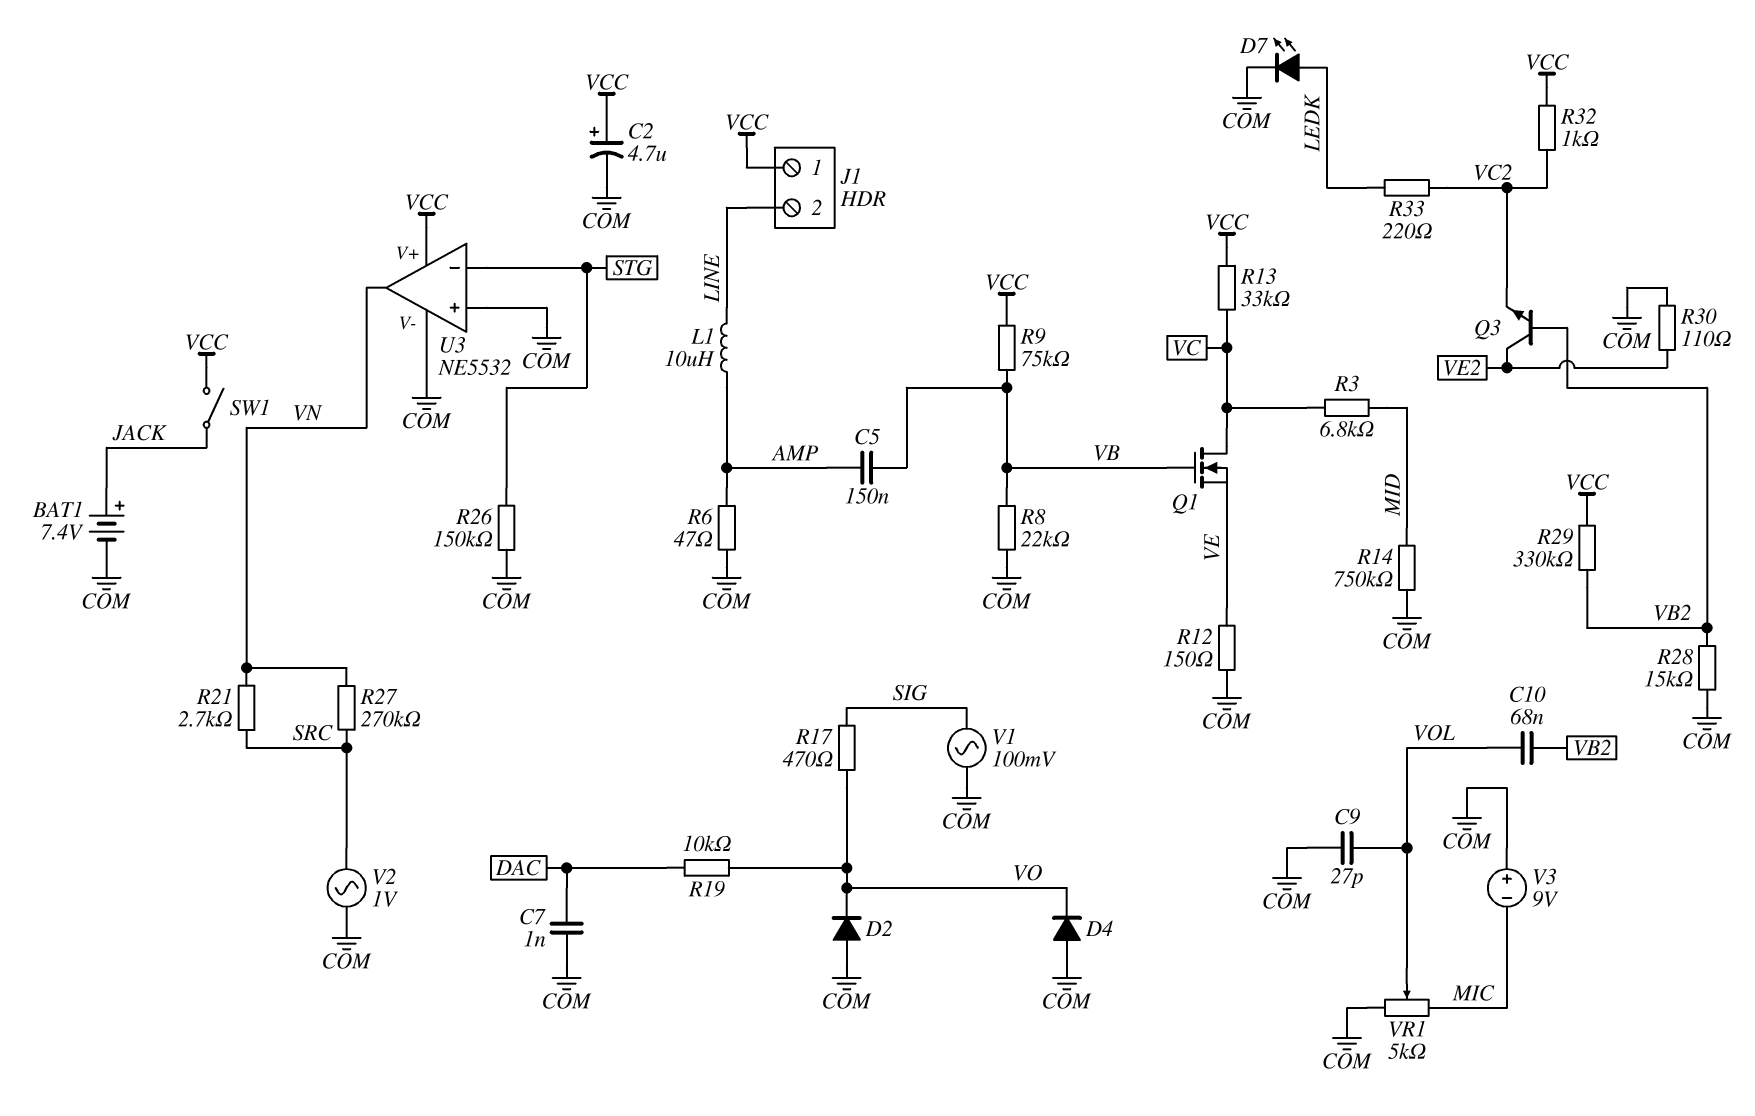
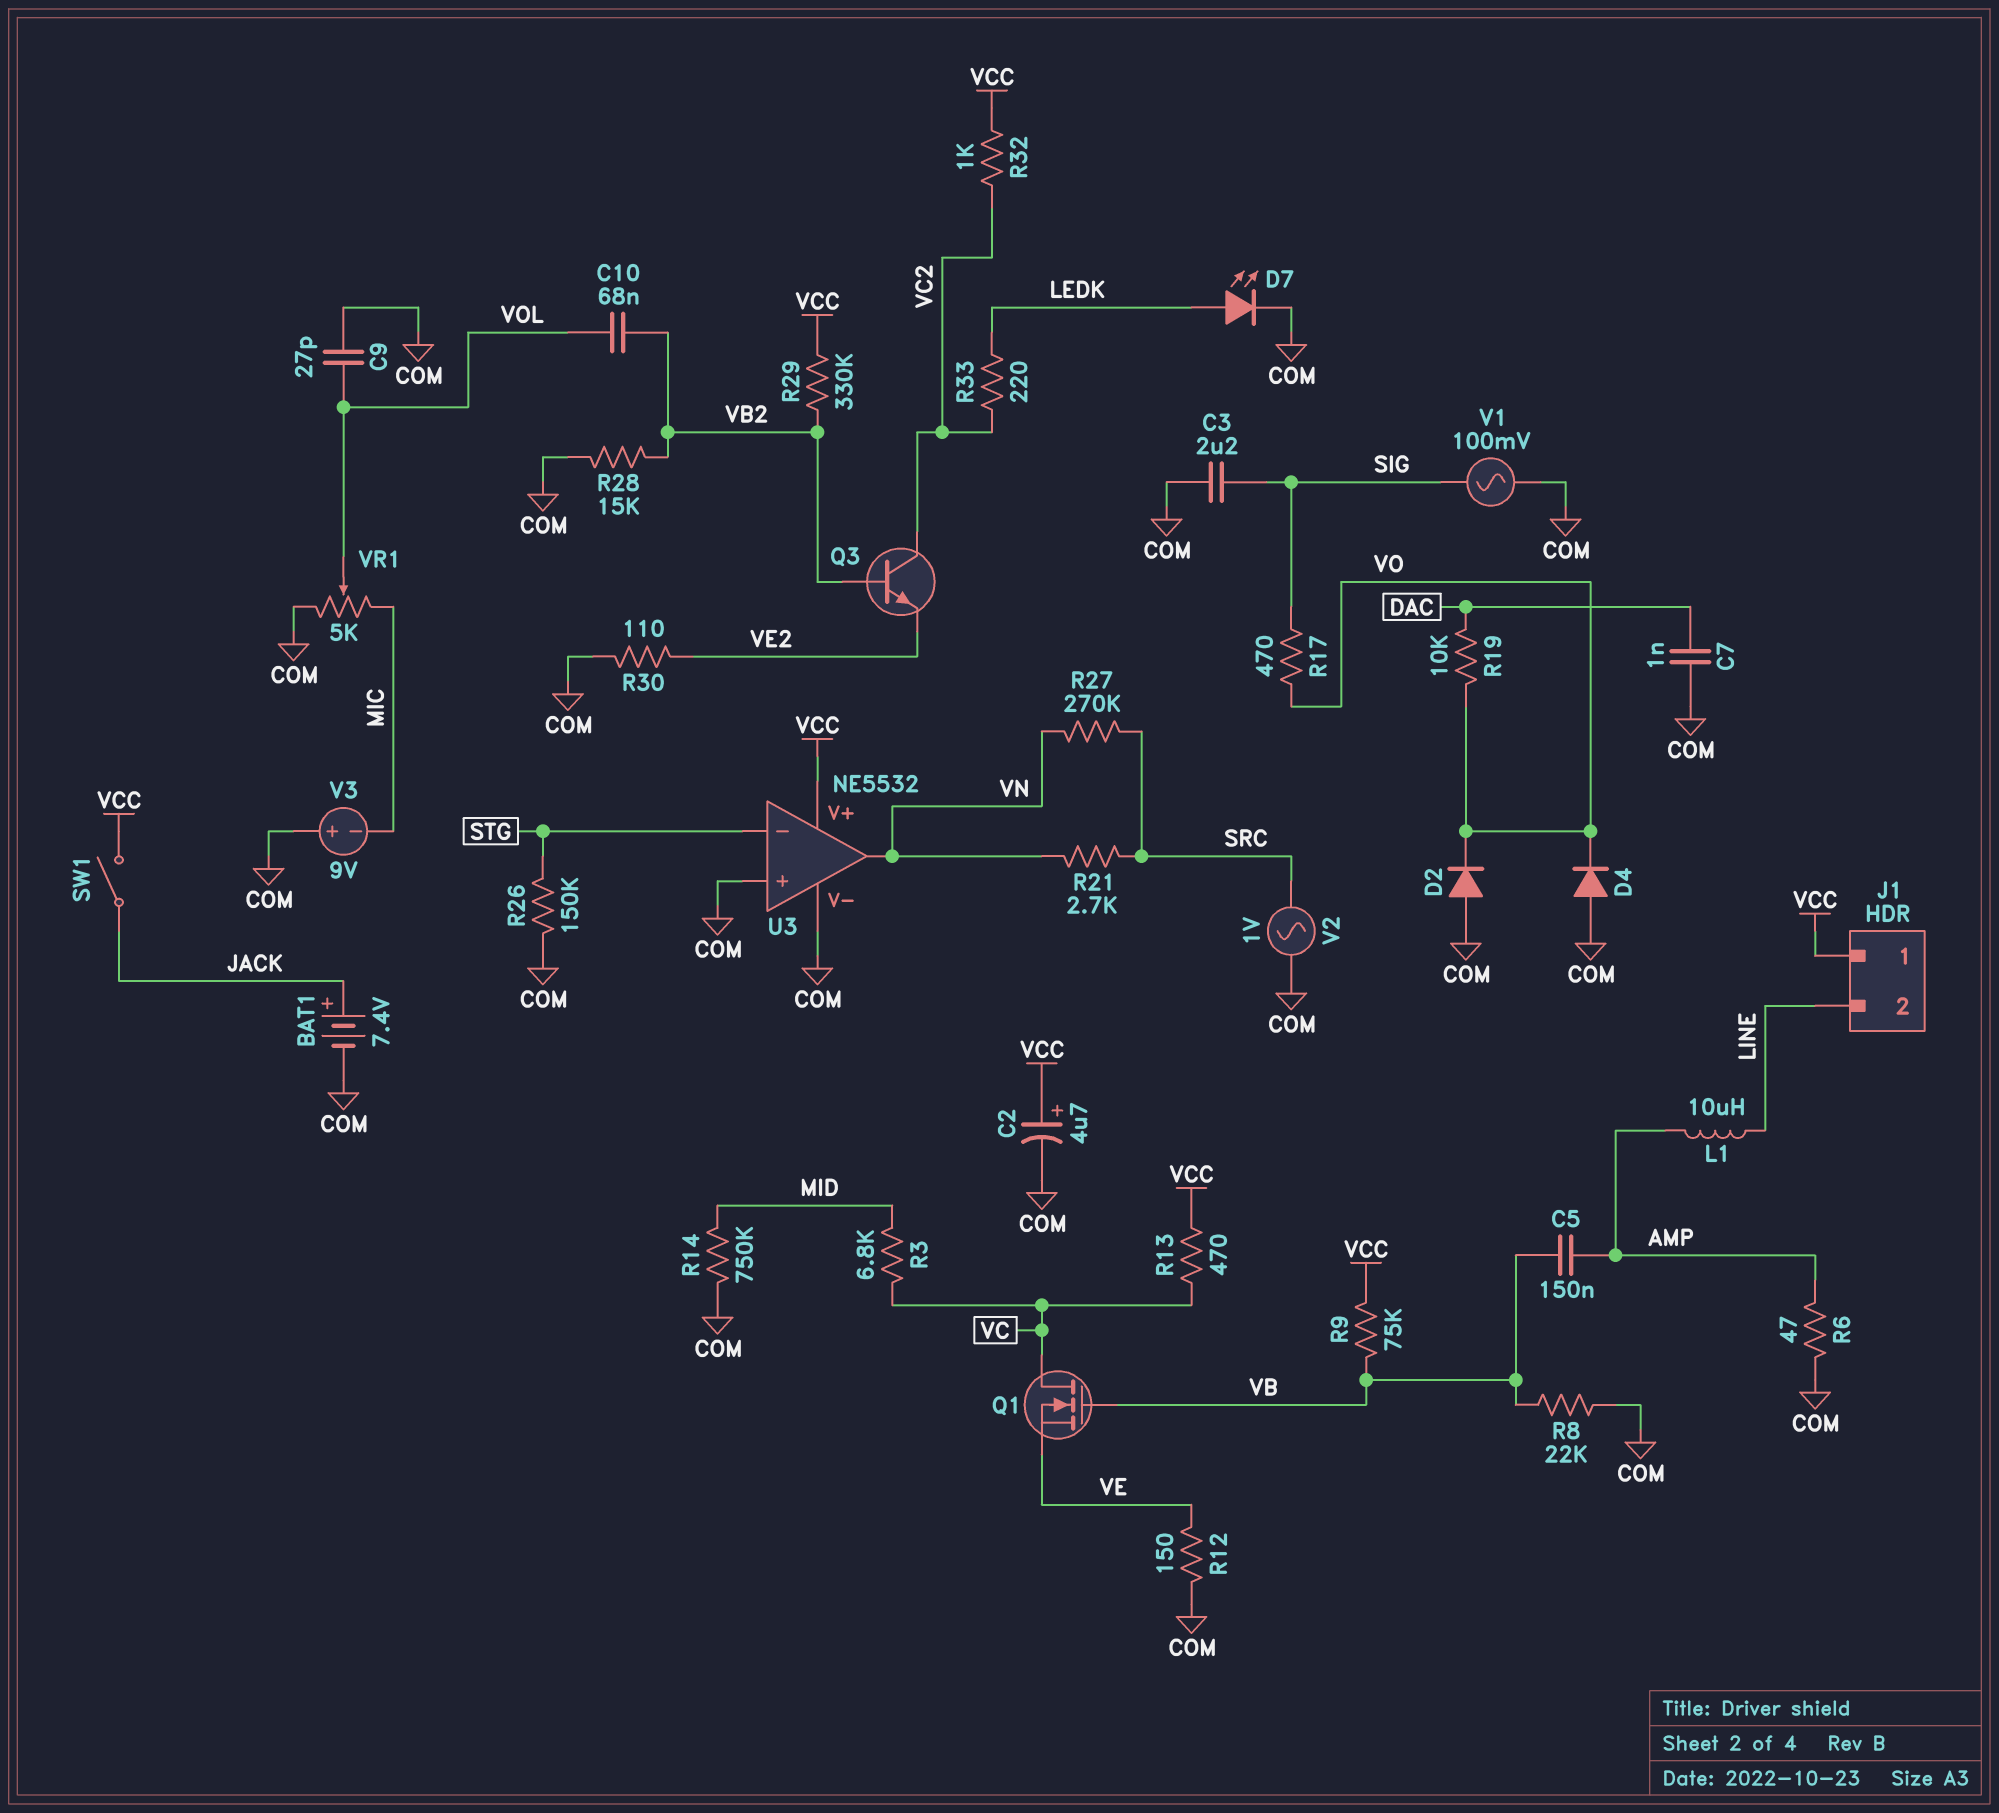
C3: none -> 2.2uF (COM, SIG)
Q3: NPN (B VB2, C VE2, E VC2) -> NPN (B VB2, C VC2, E VE2)
R13: 33k (VC, VCC) -> 470 (VC, VCC)

